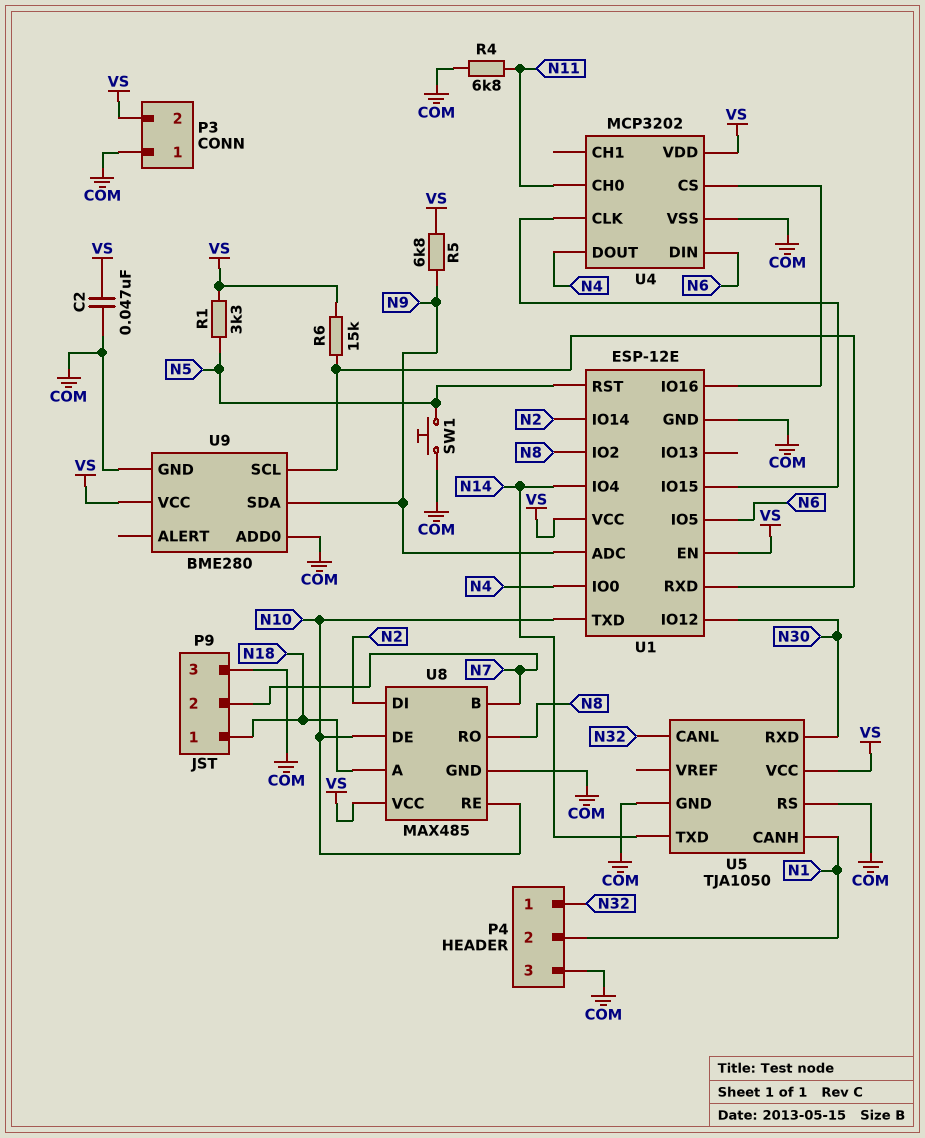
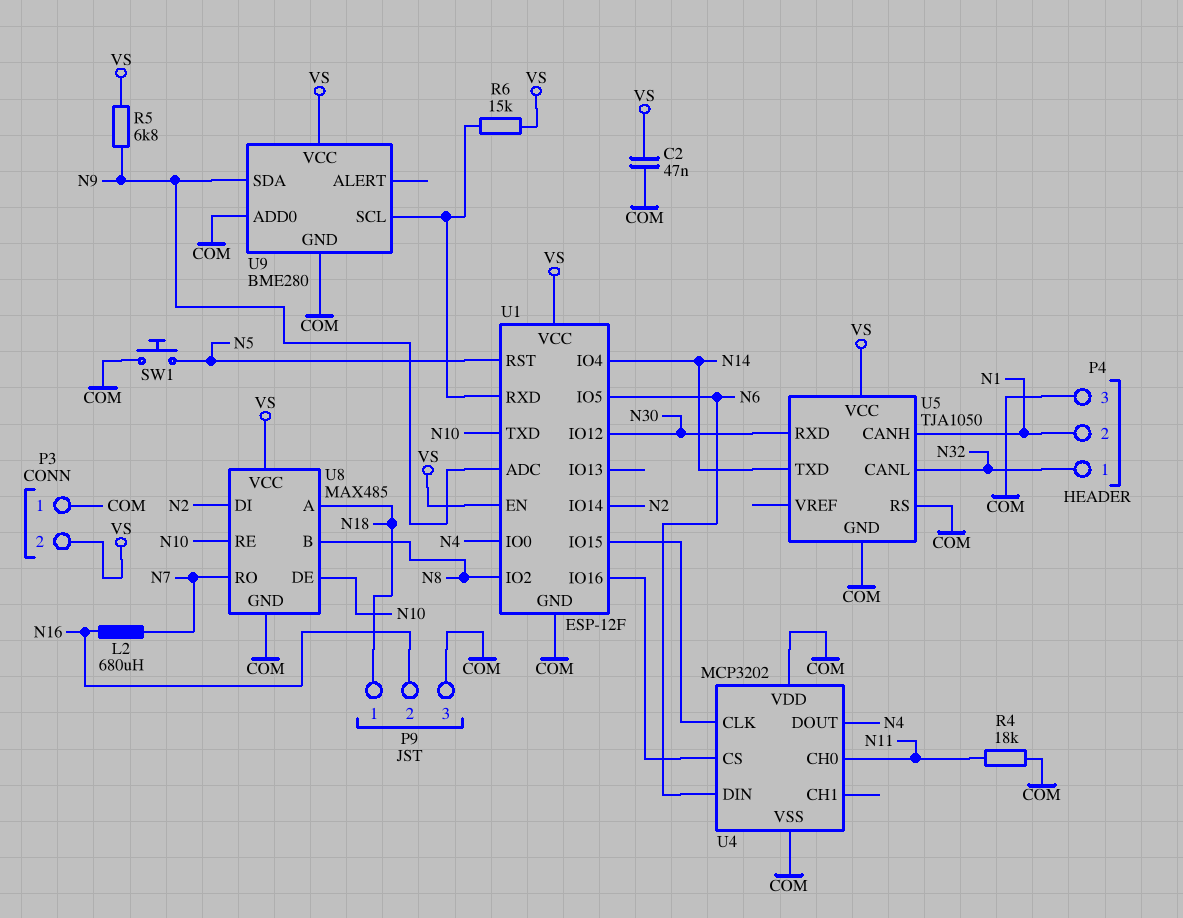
L2: none -> 680uH (N7, N16)
P9 pin 2: N7 -> N16
R1: 3.3k (N5, VS) -> none
R4: 6.8k (COM, N11) -> 18k (COM, N11)
U1: ESP-12E -> ESP-12F
U4 pin VDD: VS -> COM
U8 pin B: N7 -> N8
U8 pin RO: N8 -> N7

